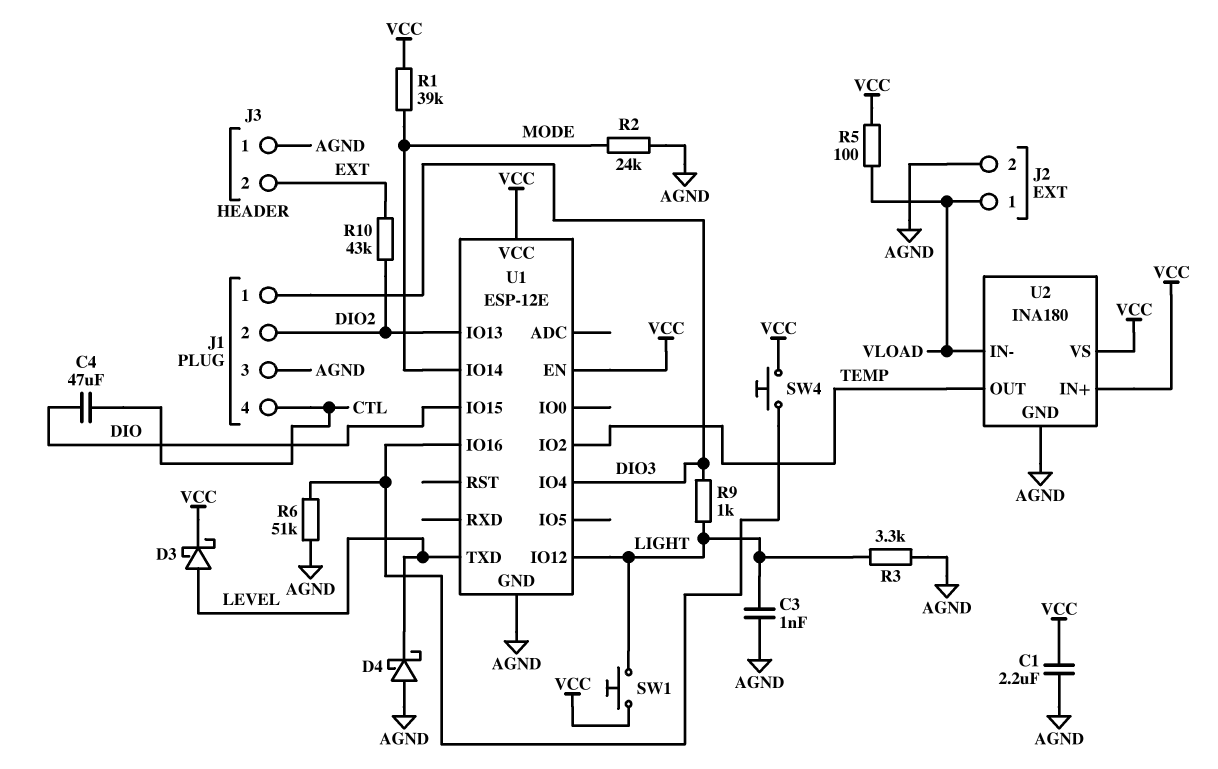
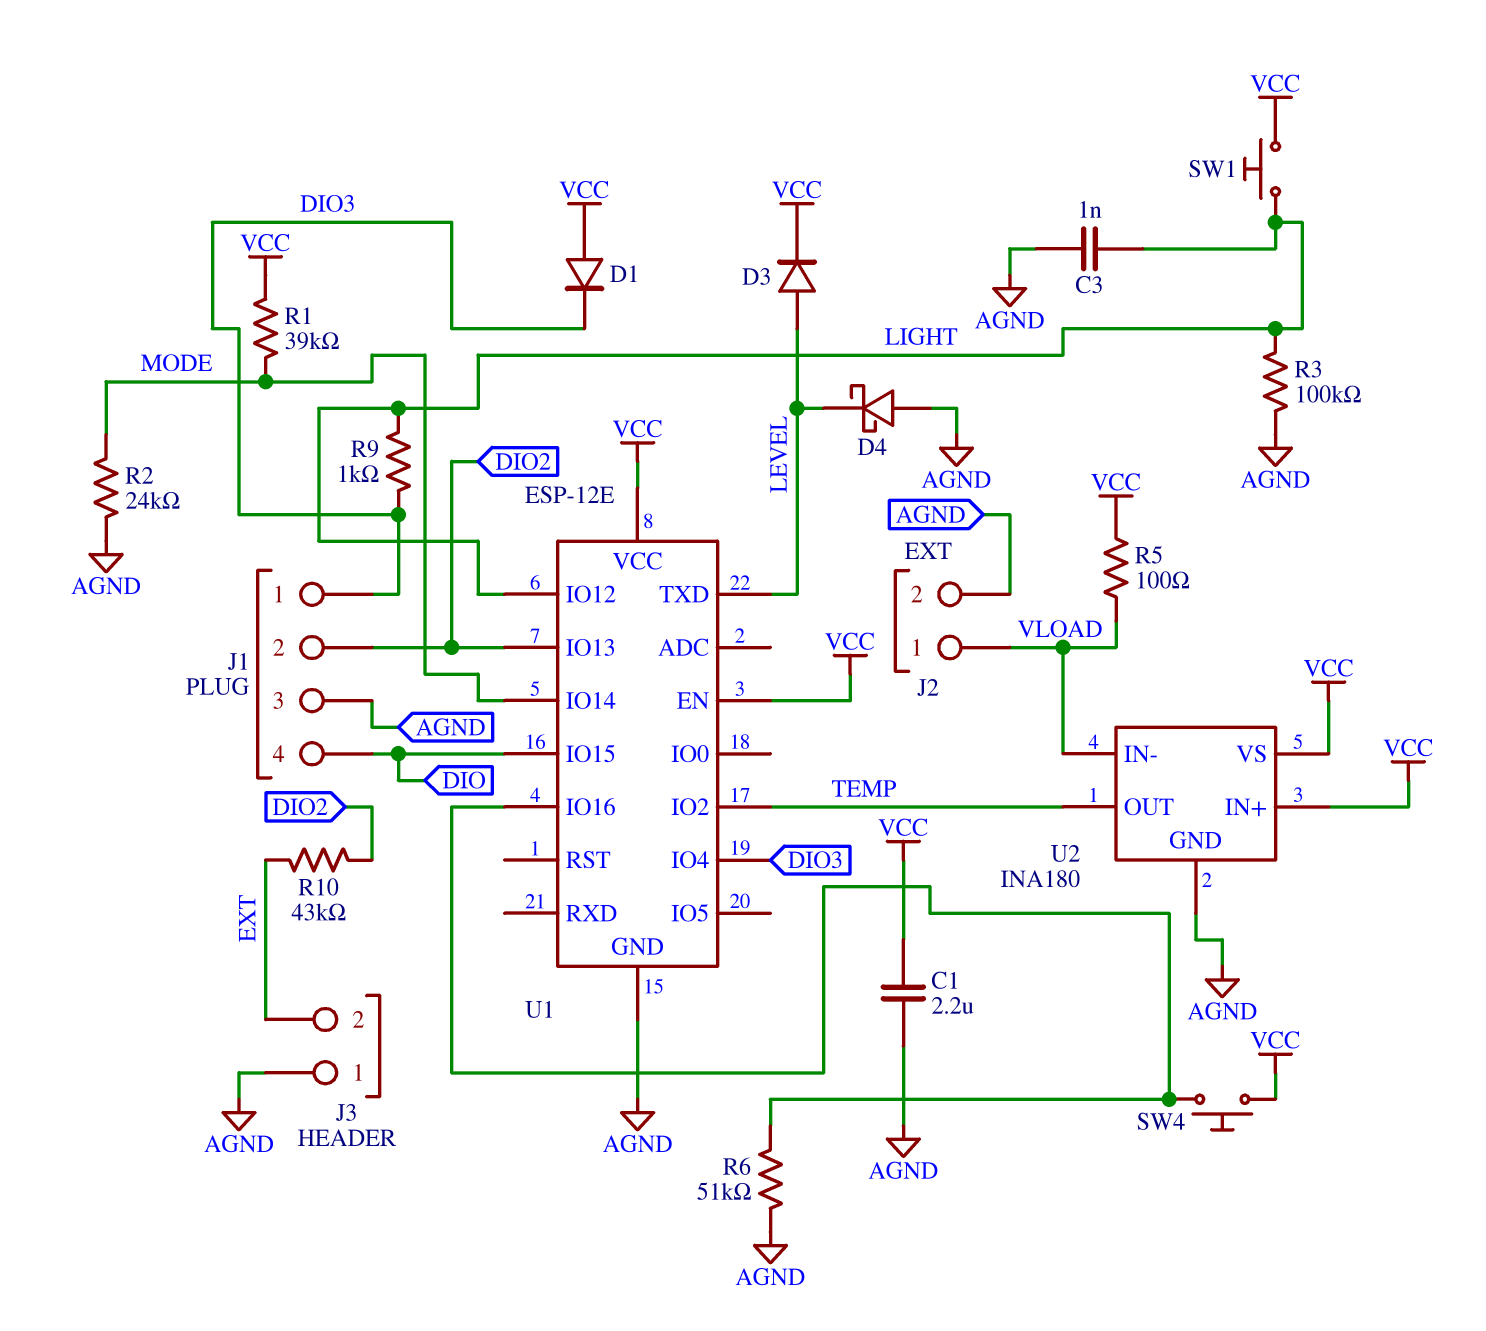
C4: 47uF (CTL, DIO) -> none
D1: none -> diode (A VCC, K DIO3)
D3: schottky (A LEVEL, K VCC) -> diode (A LEVEL, K VCC)
J1 pin 4: CTL -> DIO
R3: 3.3k (AGND, LIGHT) -> 100k (AGND, LIGHT)

